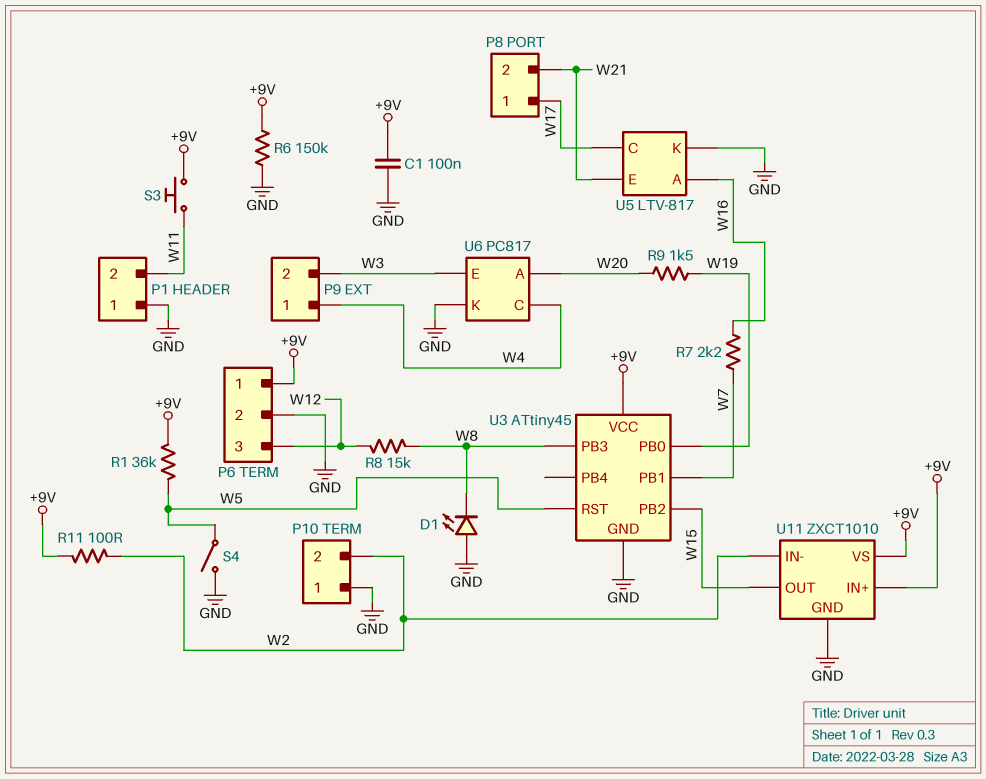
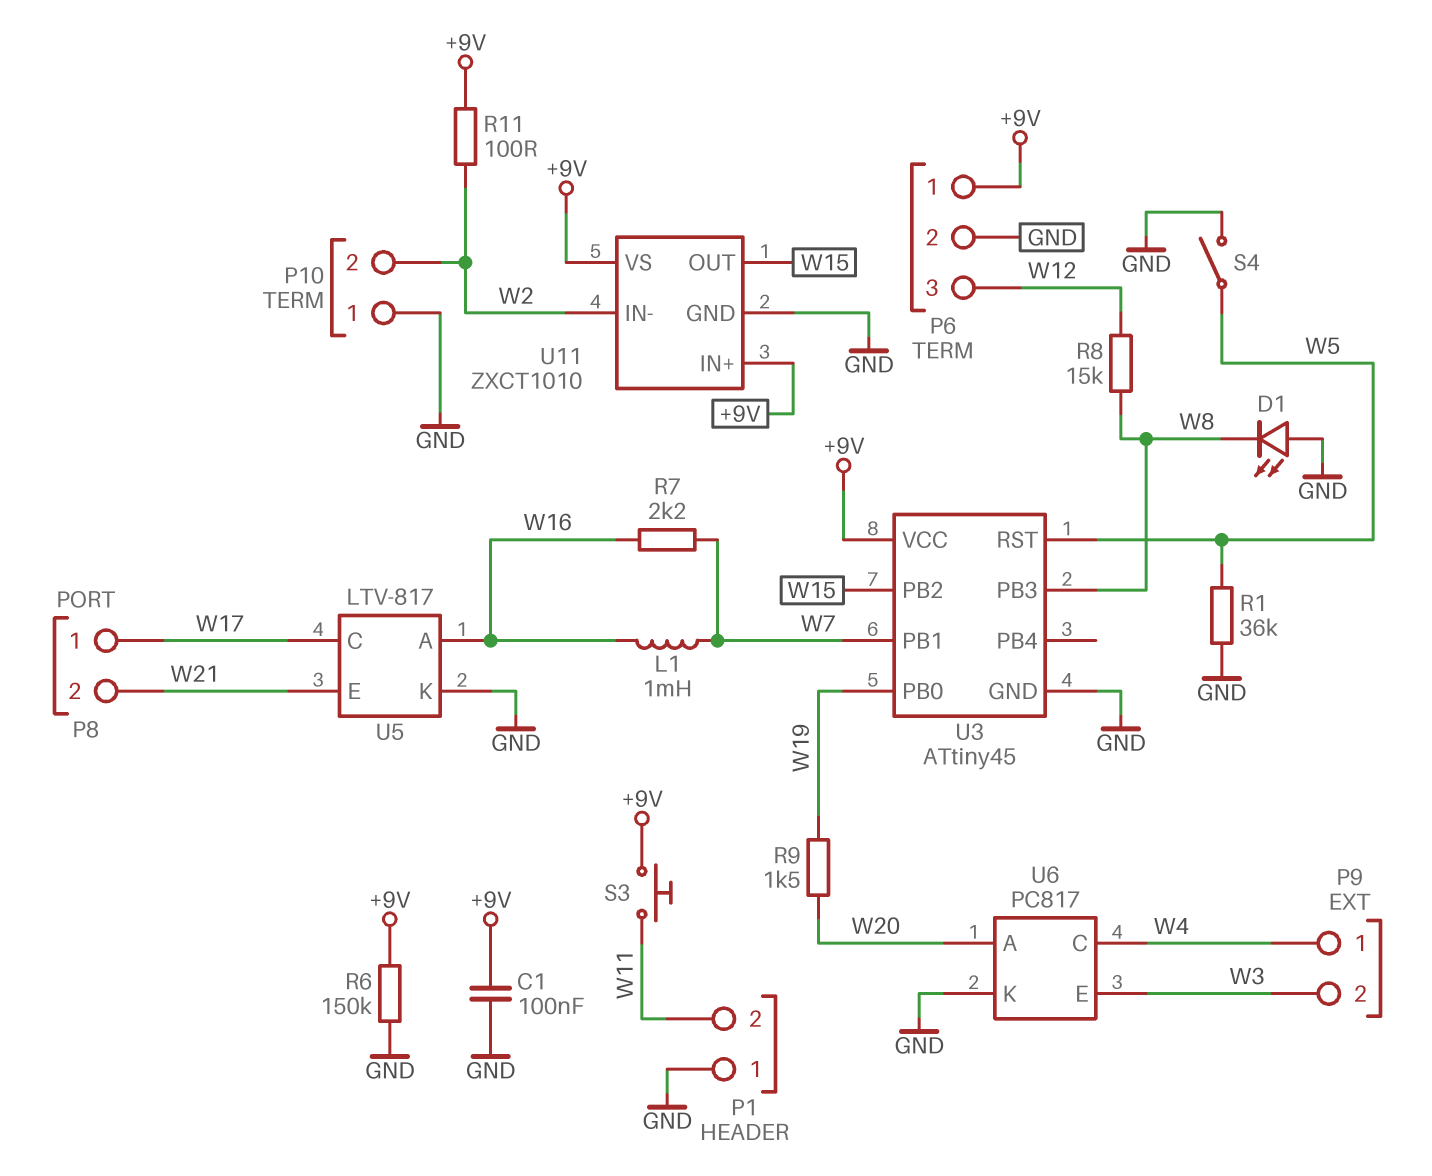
L1: none -> 1mH (W7, W16)
R1: 36k (+9V, W5) -> 36k (GND, W5)

